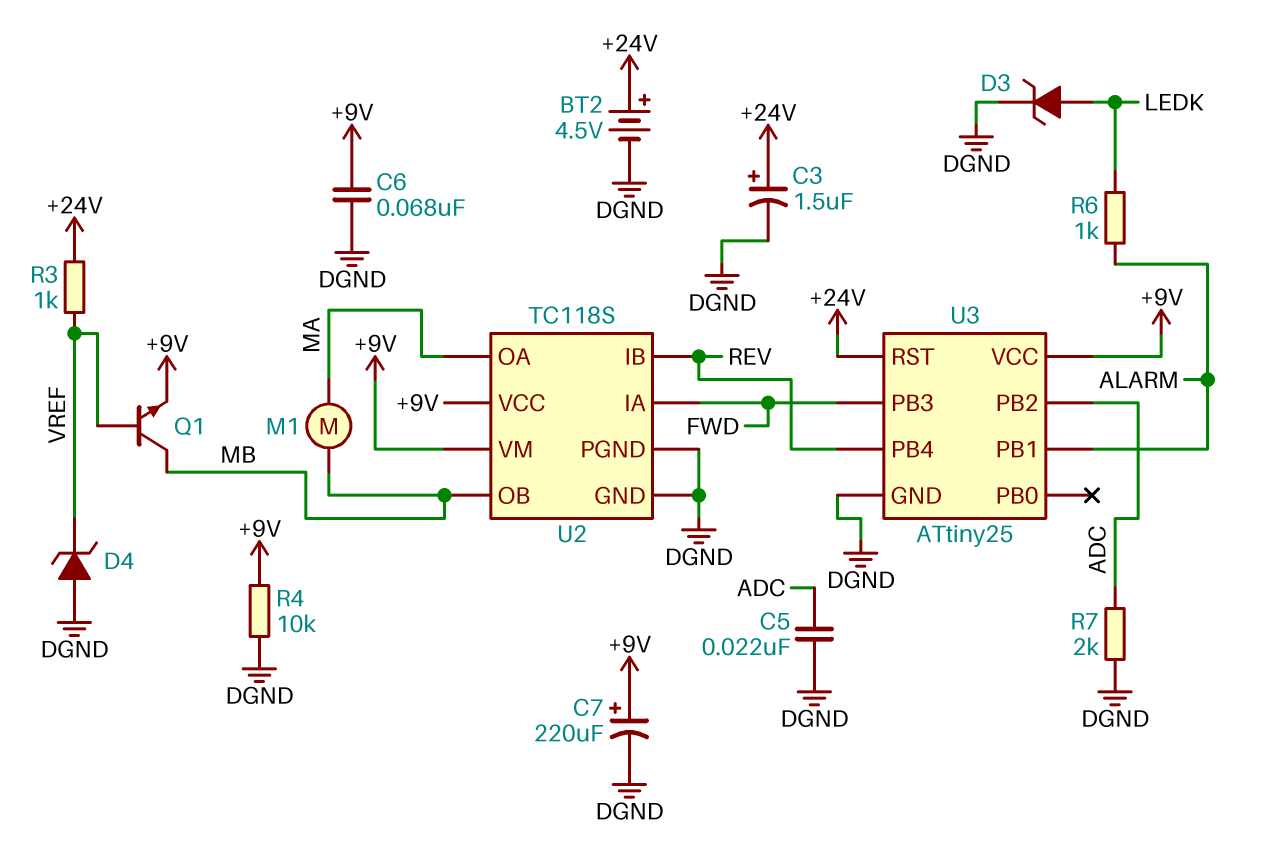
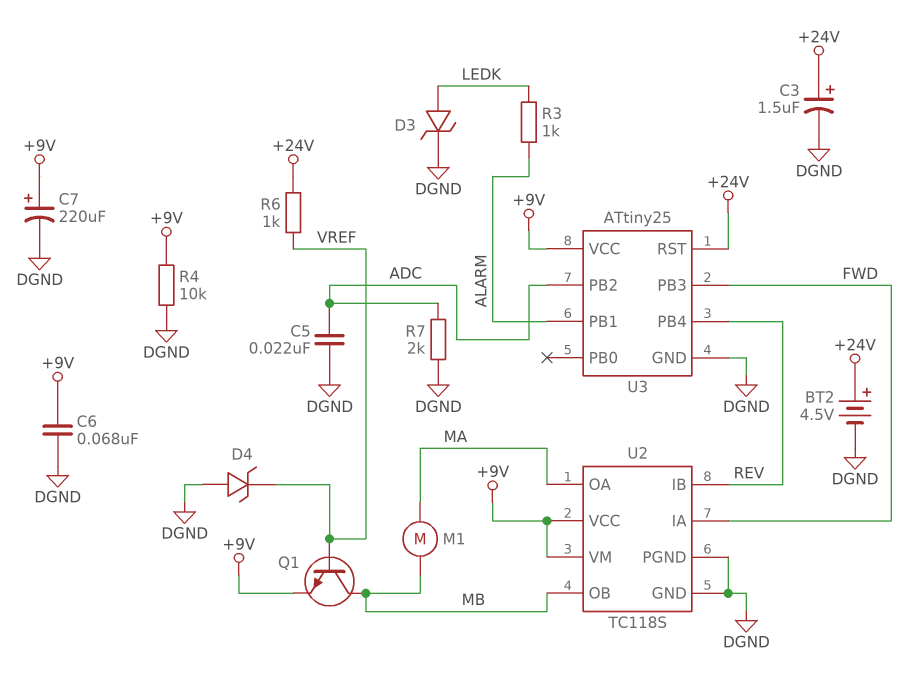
R3: 1k (+24V, VREF) -> 1k (ALARM, LEDK)
R6: 1k (ALARM, LEDK) -> 1k (+24V, VREF)

